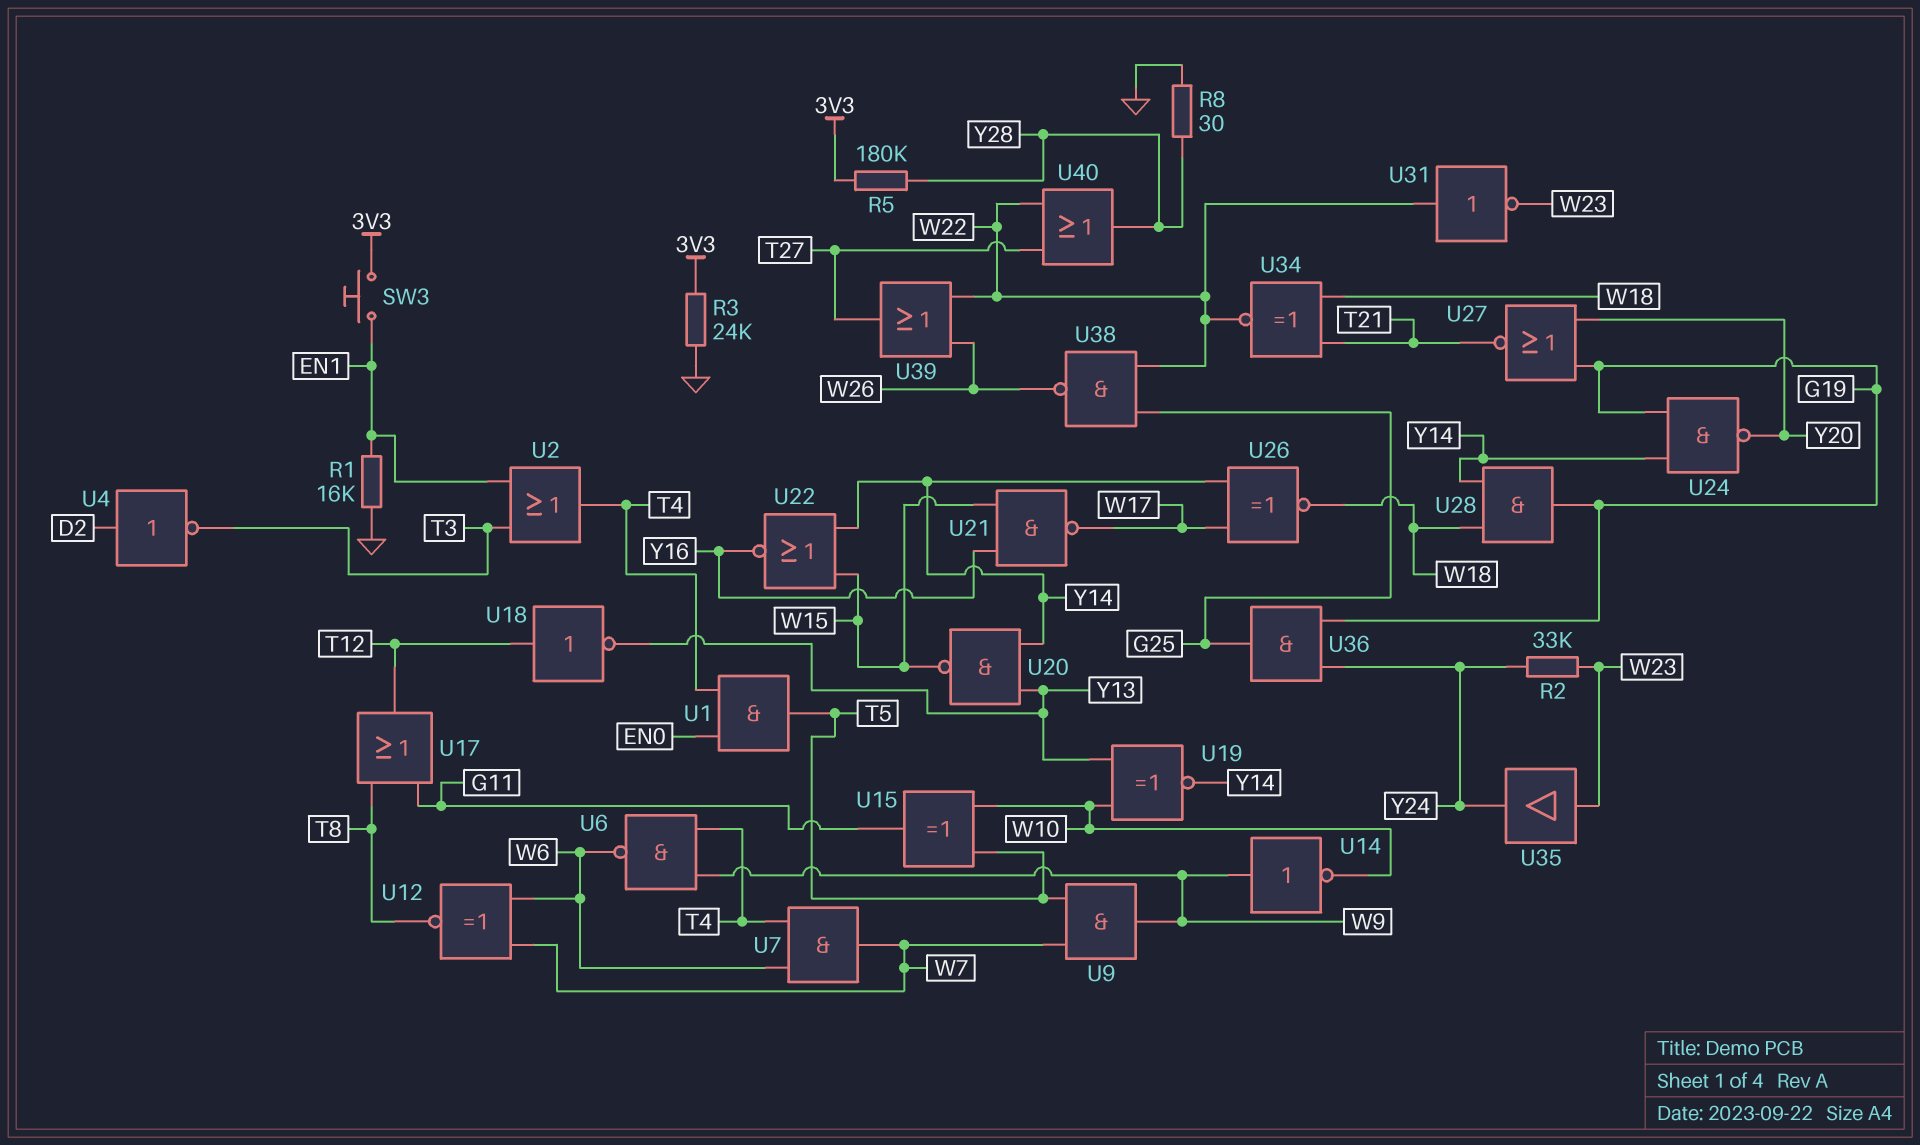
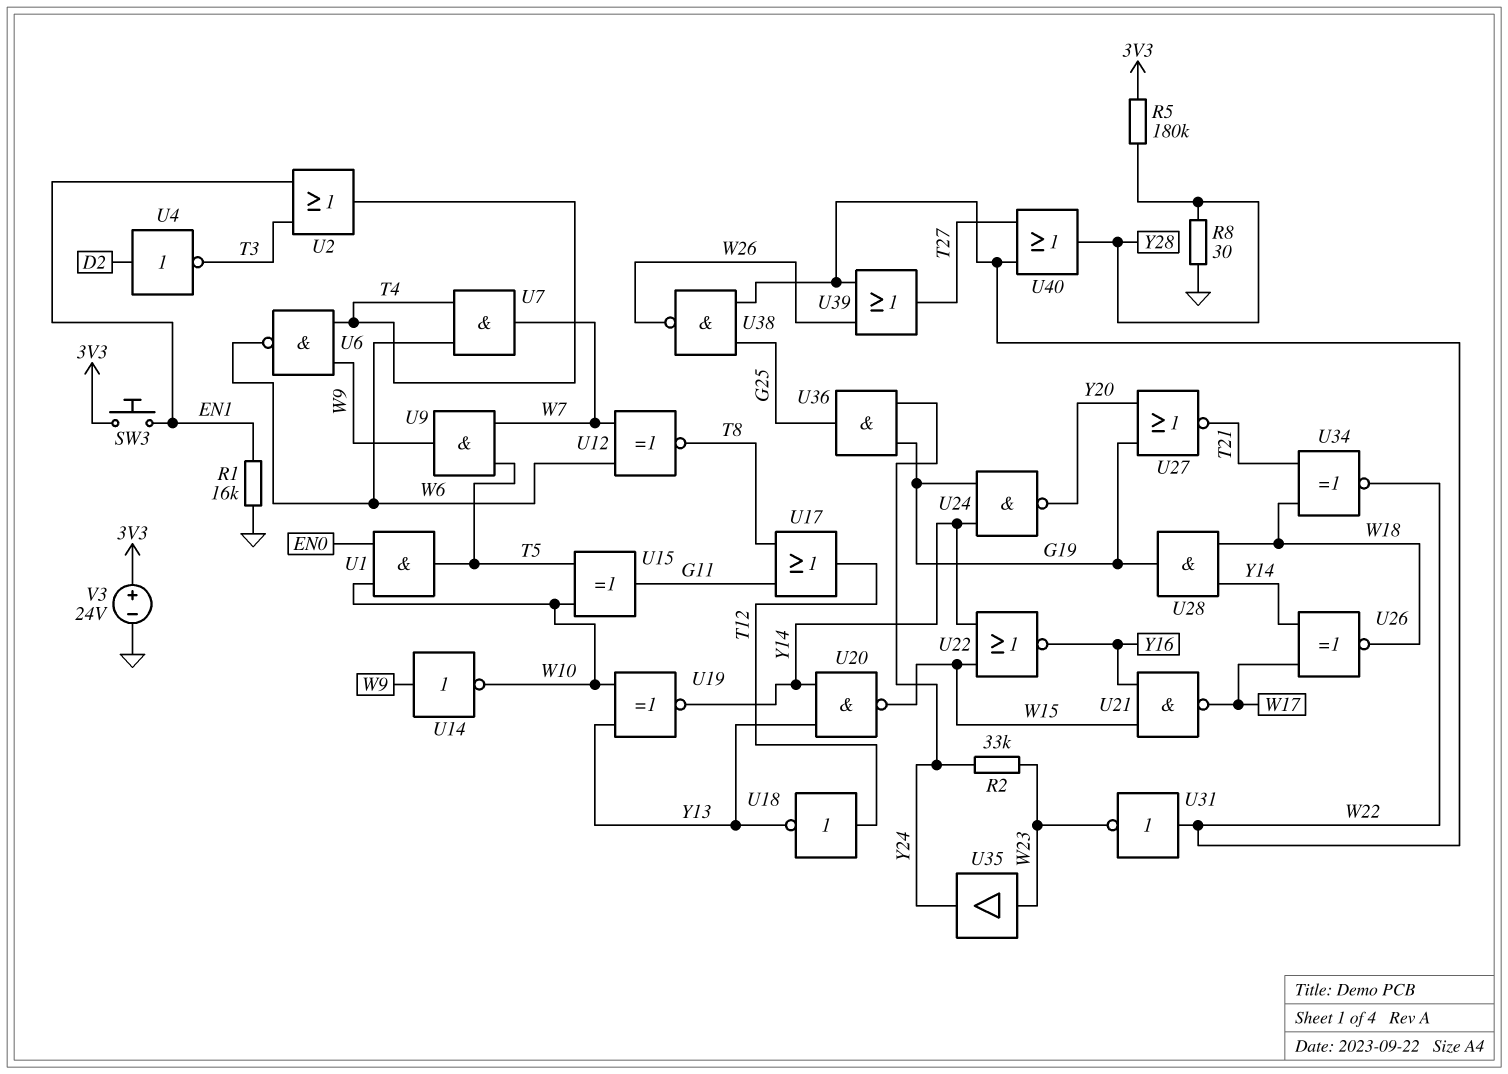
R3: 24k (3V3, GND) -> none
U1: AND (in EN0, in T4, out T5) -> AND (in EN0, in W10, out T5)
V3: none -> 24V (plus 3V3, minus GND)

